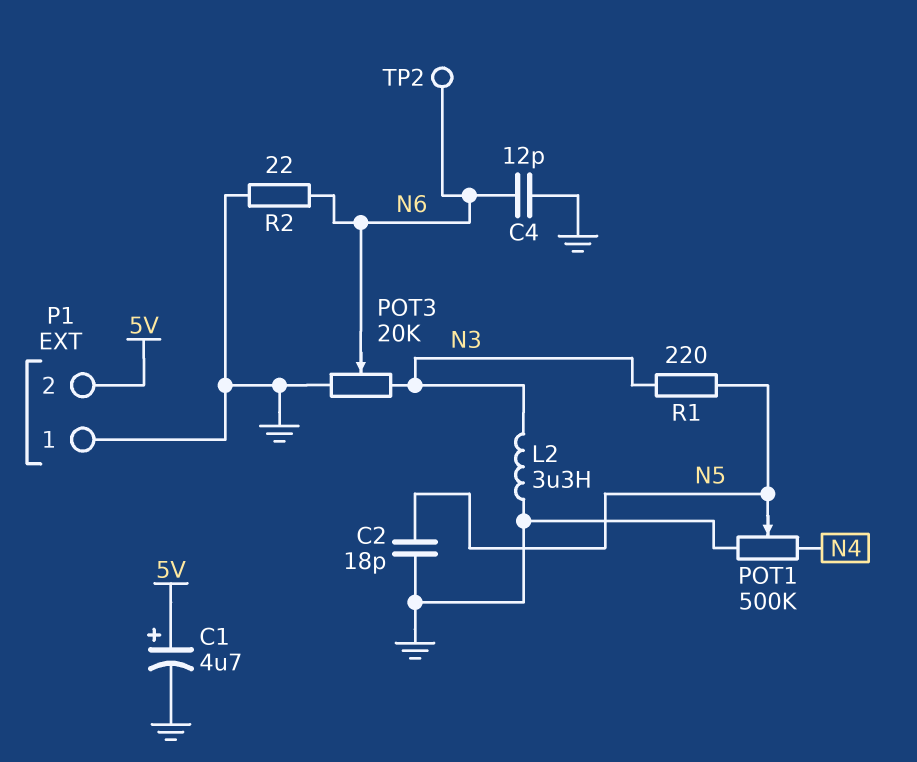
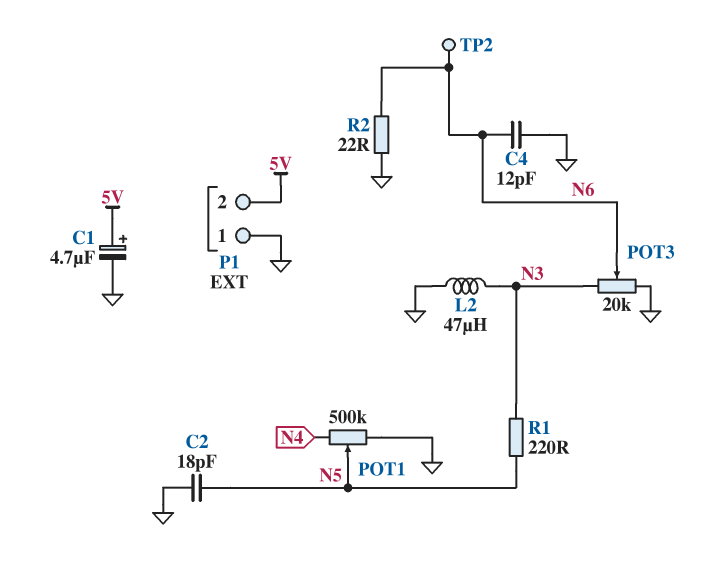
L2: 3.3uH (GND, N3) -> 47uH (GND, N3)

